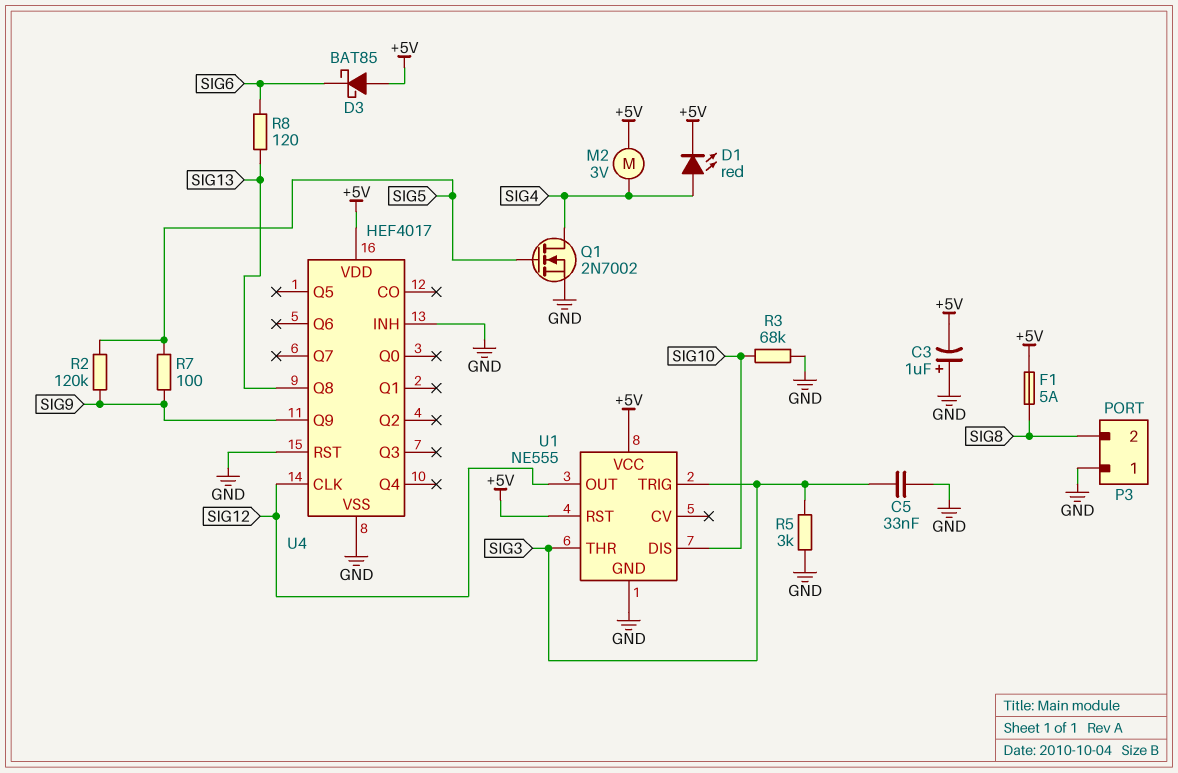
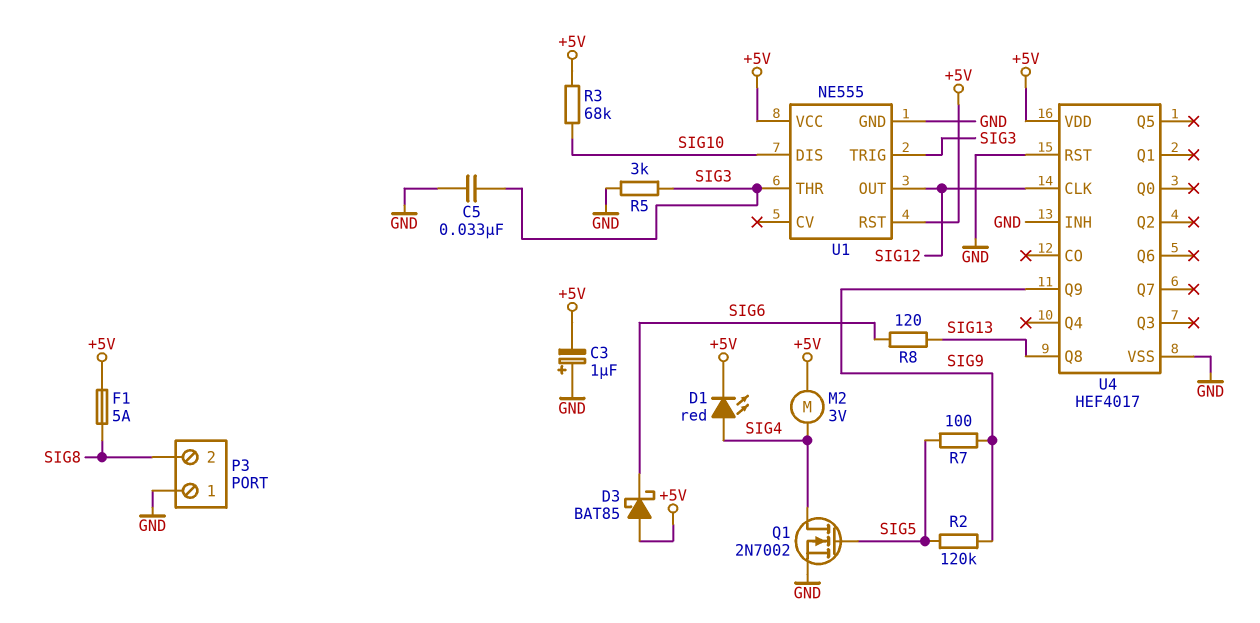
R3: 68k (GND, SIG10) -> 68k (+5V, SIG10)

